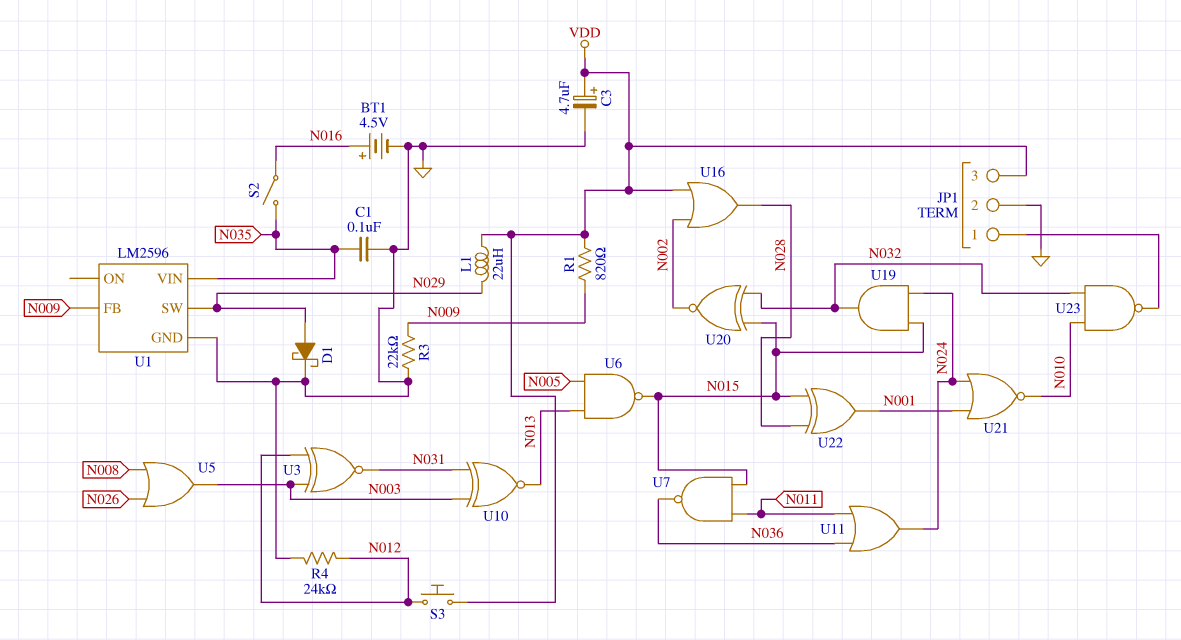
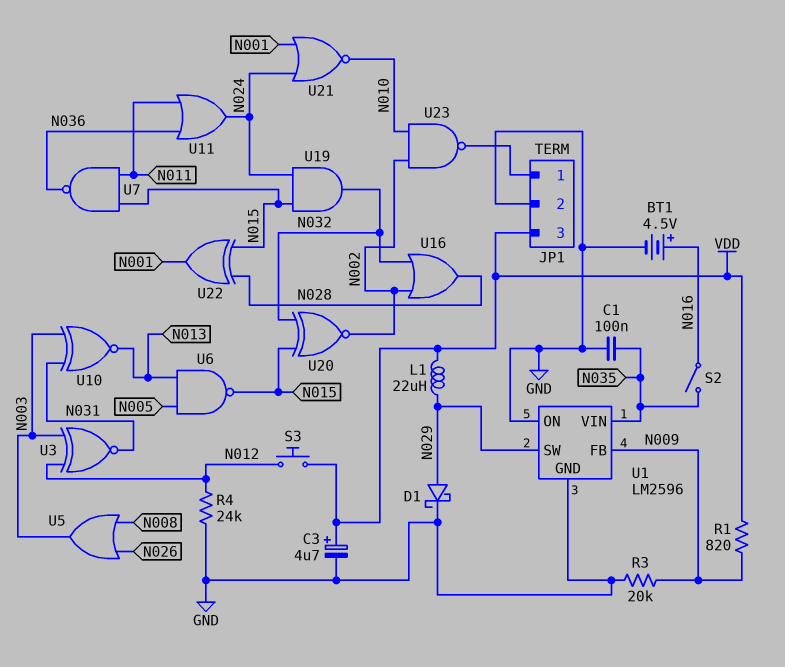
R3: 22k (GND, N009) -> 20k (GND, N009)
U1 pin ON: none -> GND
U16: OR (in N002, in VDD, out N028) -> OR (in N002, in N032, out N028)
U23: NAND (in N010, in N032, out JP1/1) -> NAND (in N002, in N010, out JP1/1)

